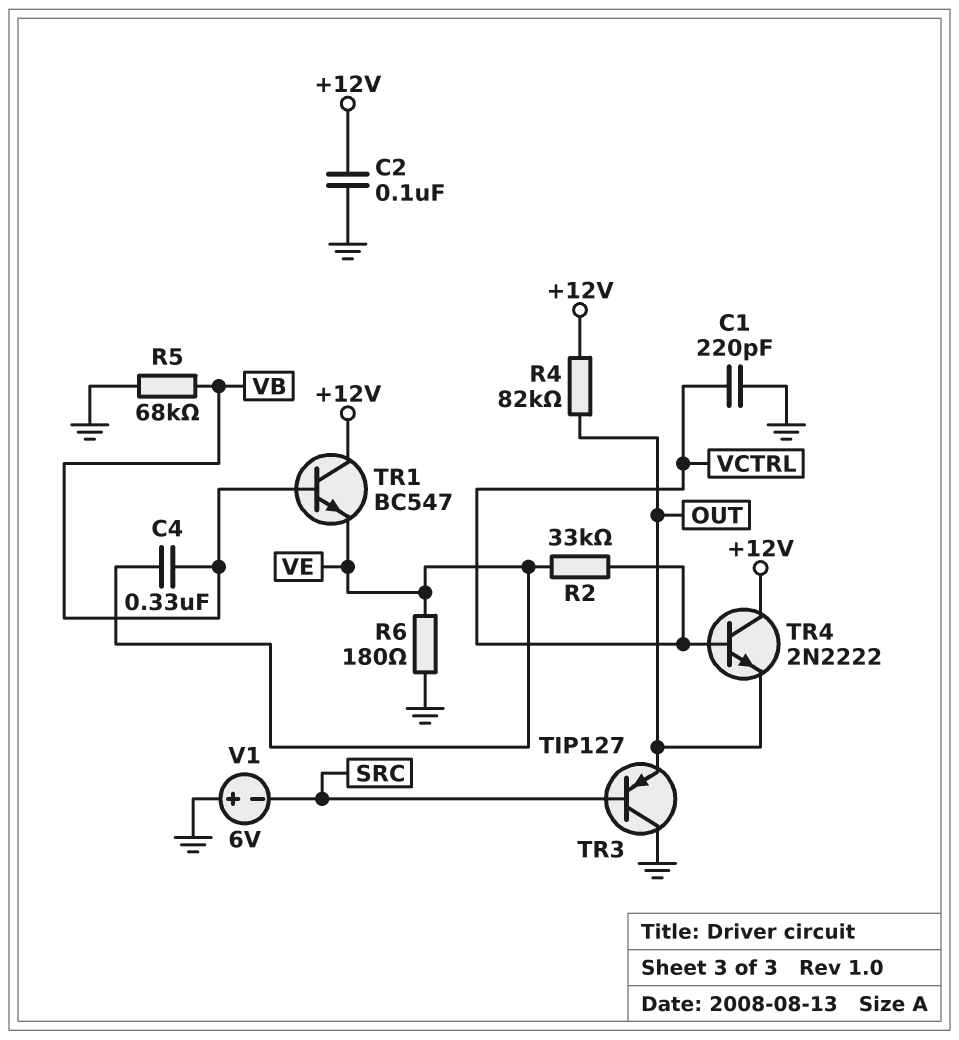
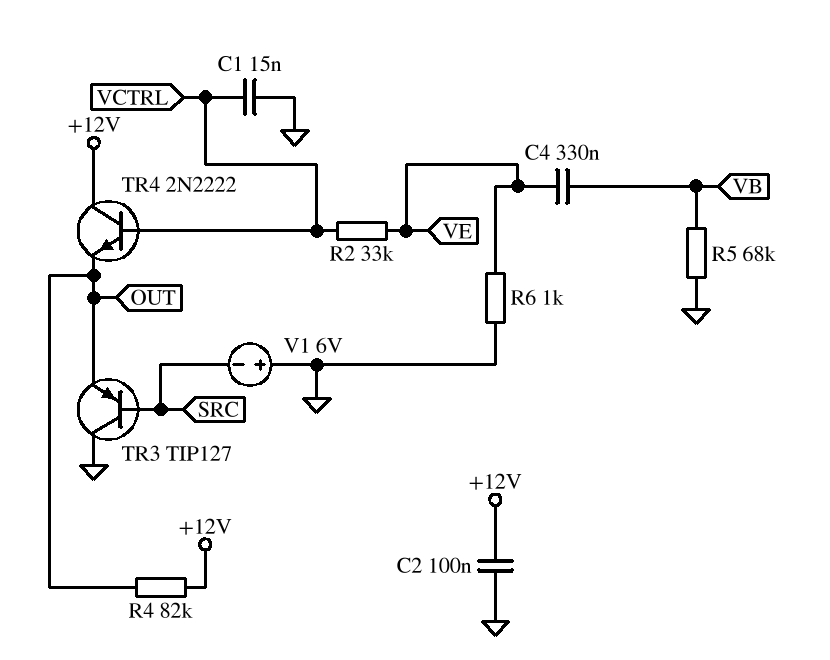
C1: 220pF (GND, VCTRL) -> 15nF (GND, VCTRL)
R6: 180 (GND, VE) -> 1k (GND, VE)
TR1: NPN BC547 (B VB, C +12V, E VE) -> none

